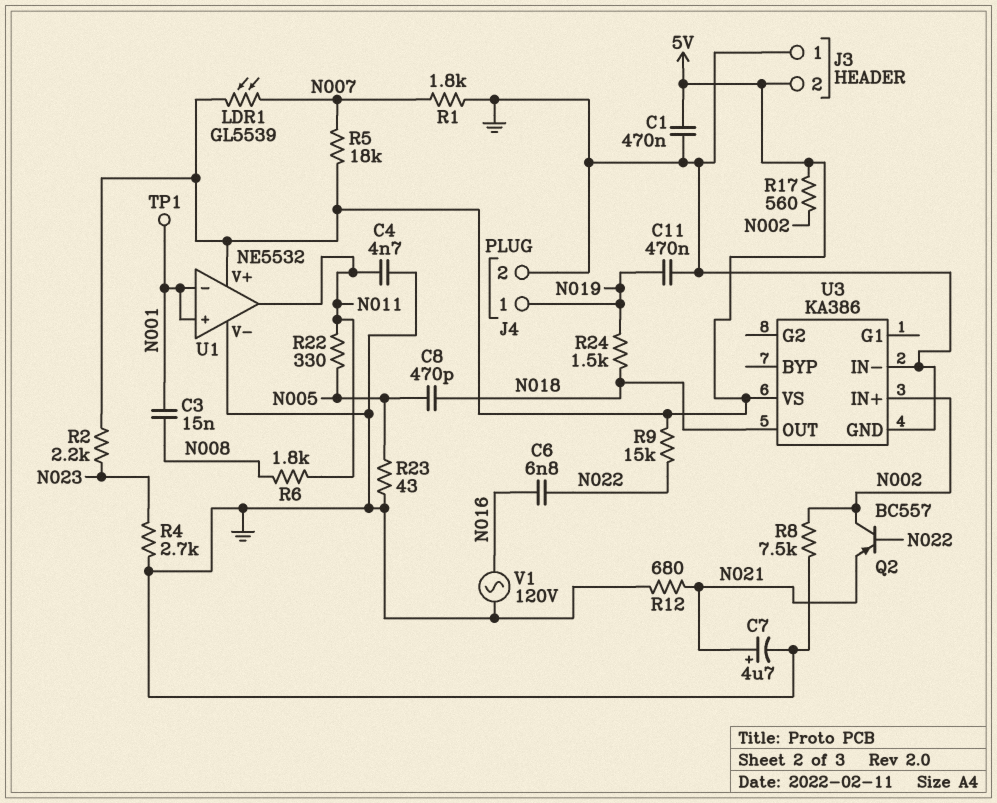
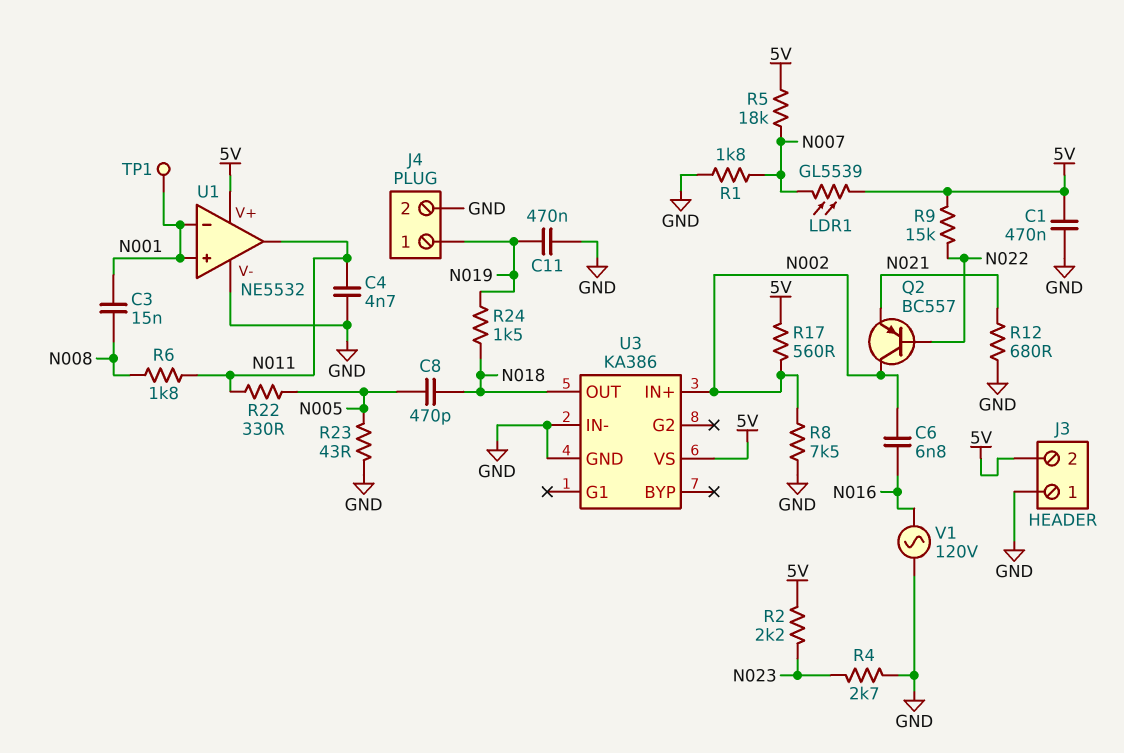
C6: 6.8nF (N016, N022) -> 6.8nF (N002, N016)
C7: 4.7uF (plus N021, minus GND) -> none

